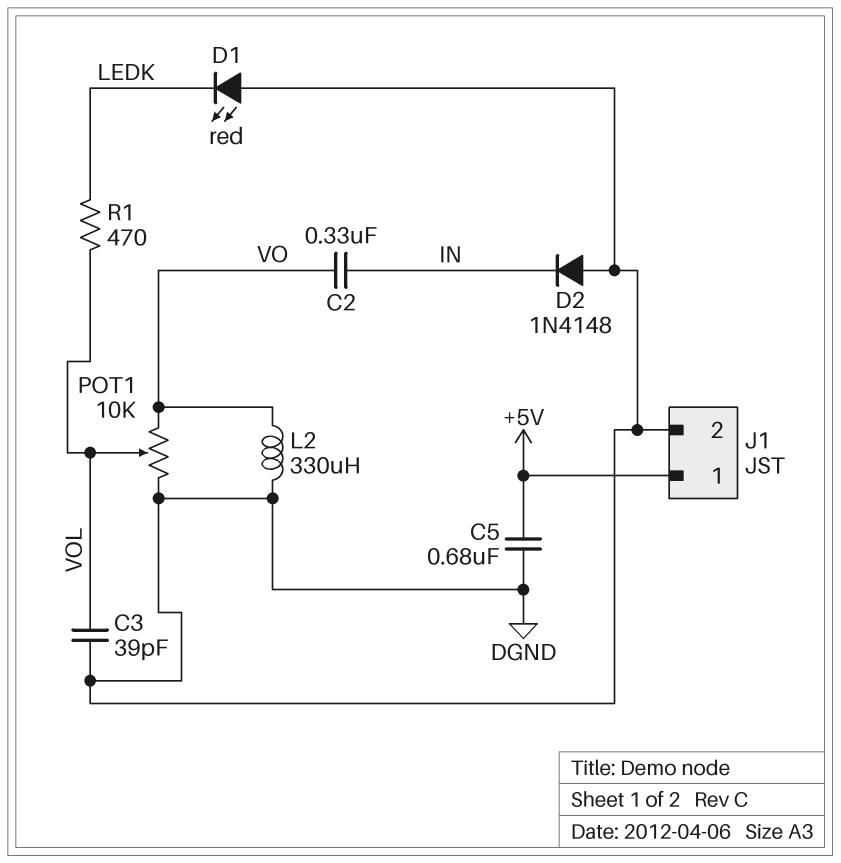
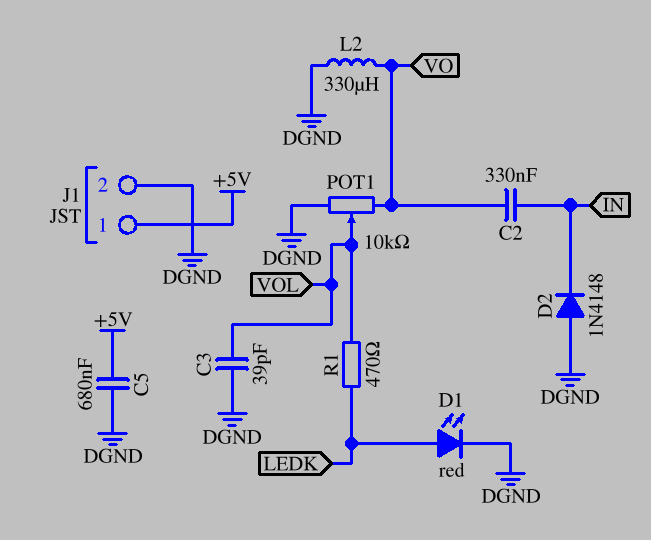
D1: LED red (A DGND, K LEDK) -> LED red (A LEDK, K DGND)

